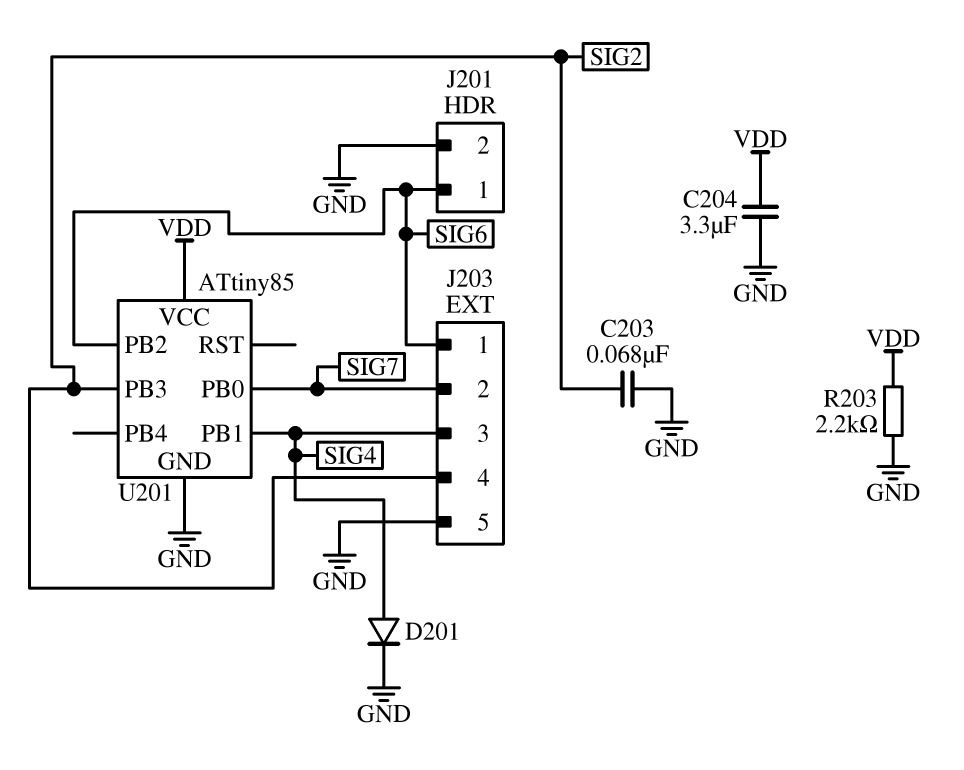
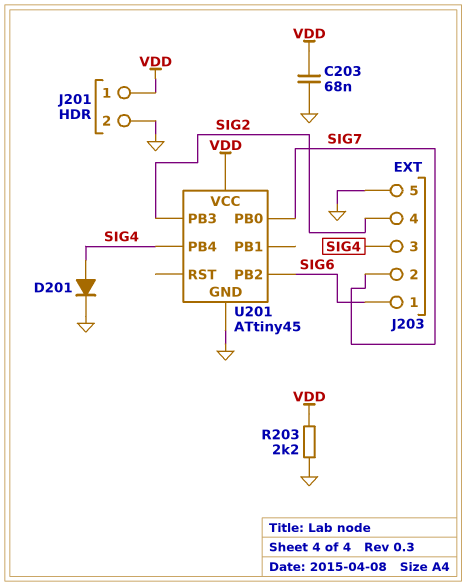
C203: 68nF (GND, SIG2) -> 68nF (GND, VDD)
C204: 3.3uF (GND, VDD) -> none
J201 pin 1: SIG6 -> VDD
U201: ATtiny85 -> ATtiny45
U201 pin PB1: SIG4 -> none
U201 pin PB4: none -> SIG4

